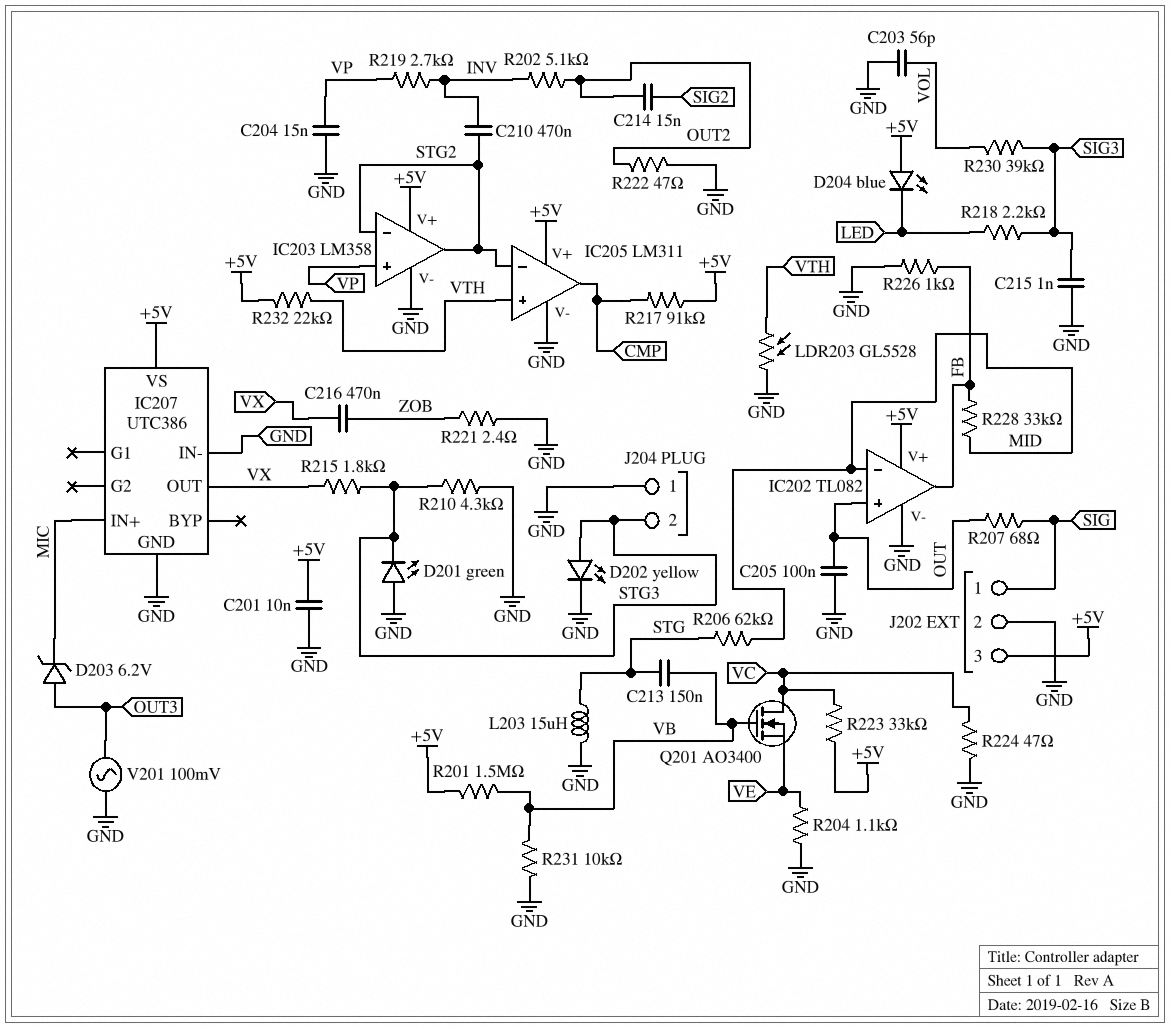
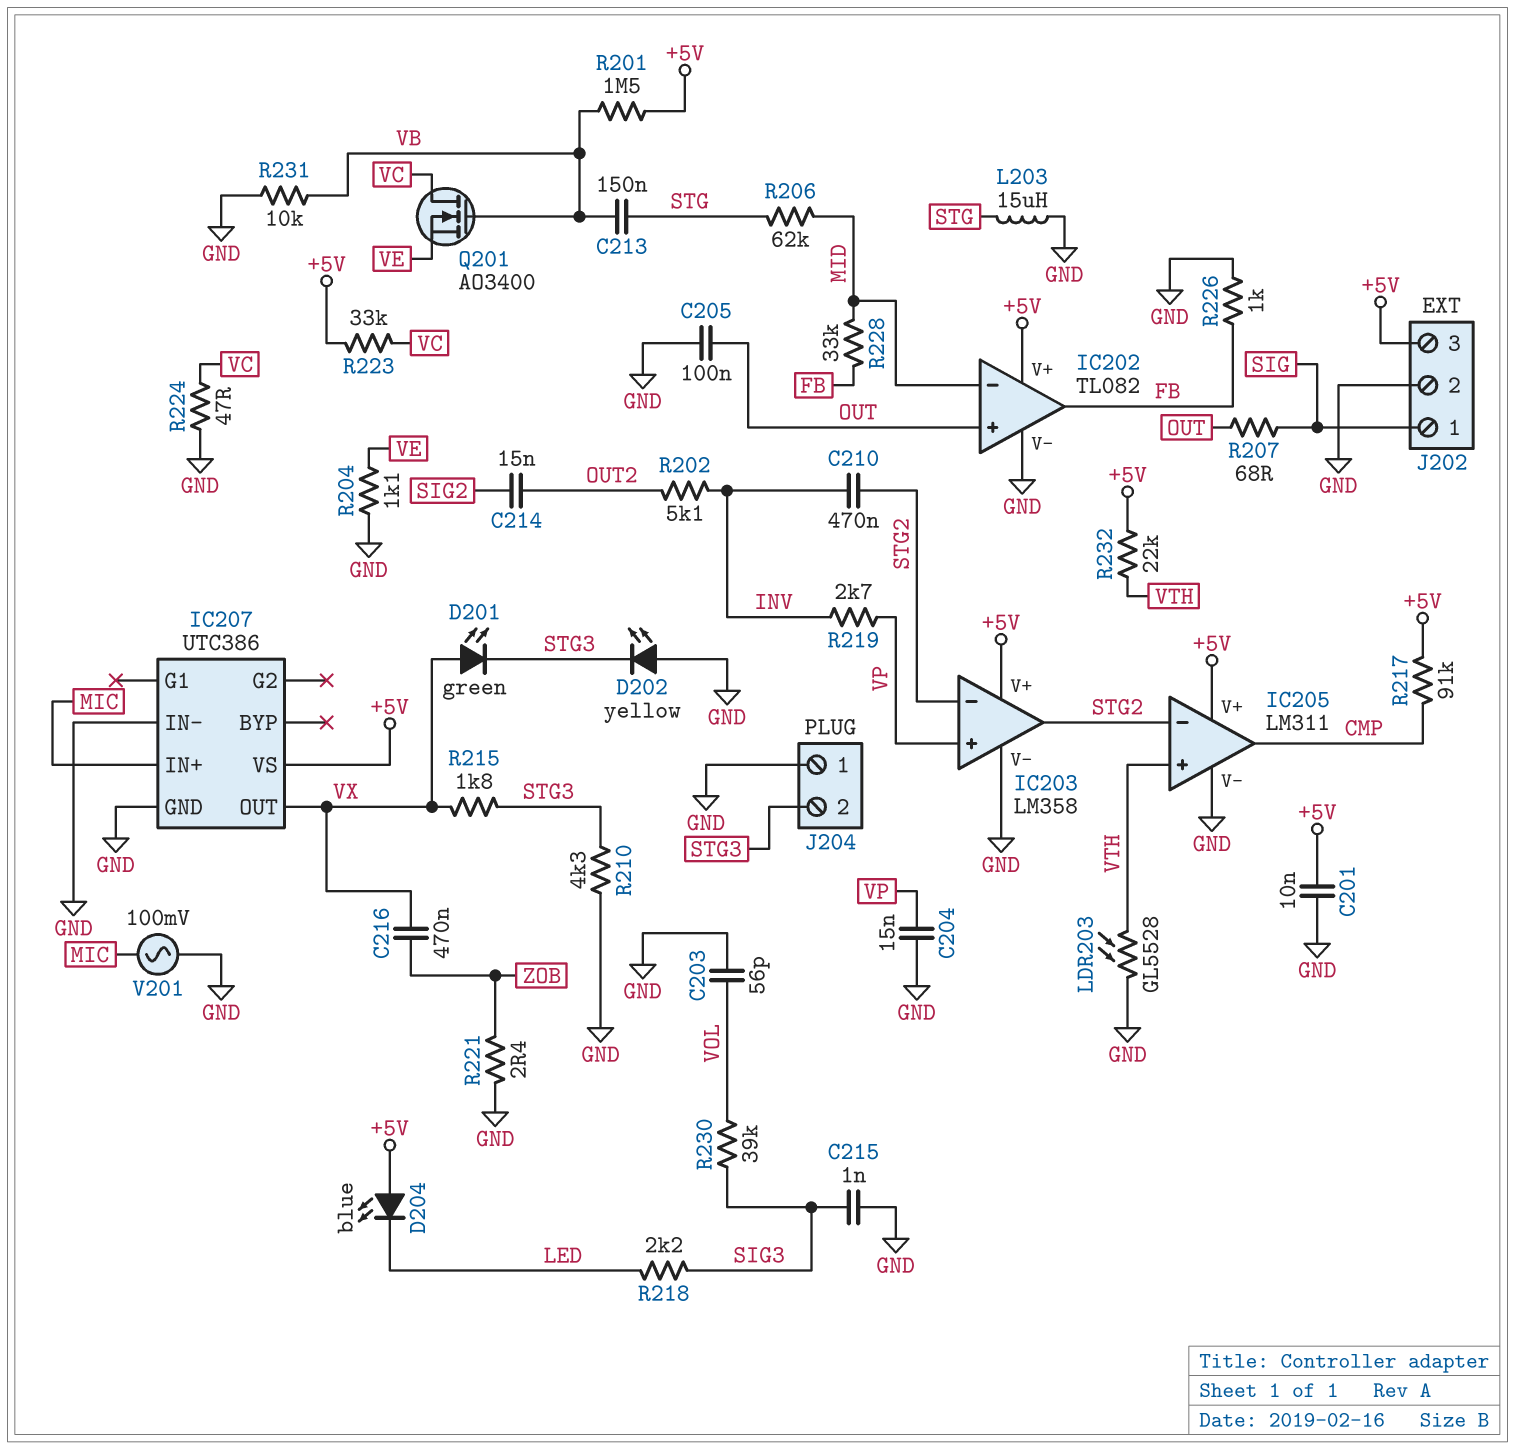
D201: LED green (A GND, K STG3) -> LED green (A VX, K STG3)
D202: LED yellow (A STG3, K GND) -> LED yellow (A GND, K STG3)
D203: zener 6.2V (A OUT3, K MIC) -> none
R222: 47 (GND, OUT2) -> none
V201: AC 100mV (GND, OUT3) -> AC 100mV (GND, MIC)

